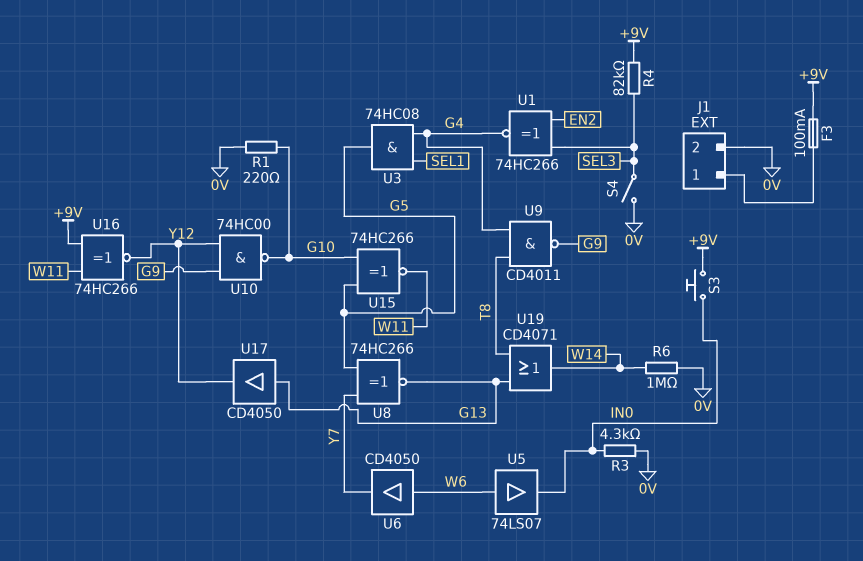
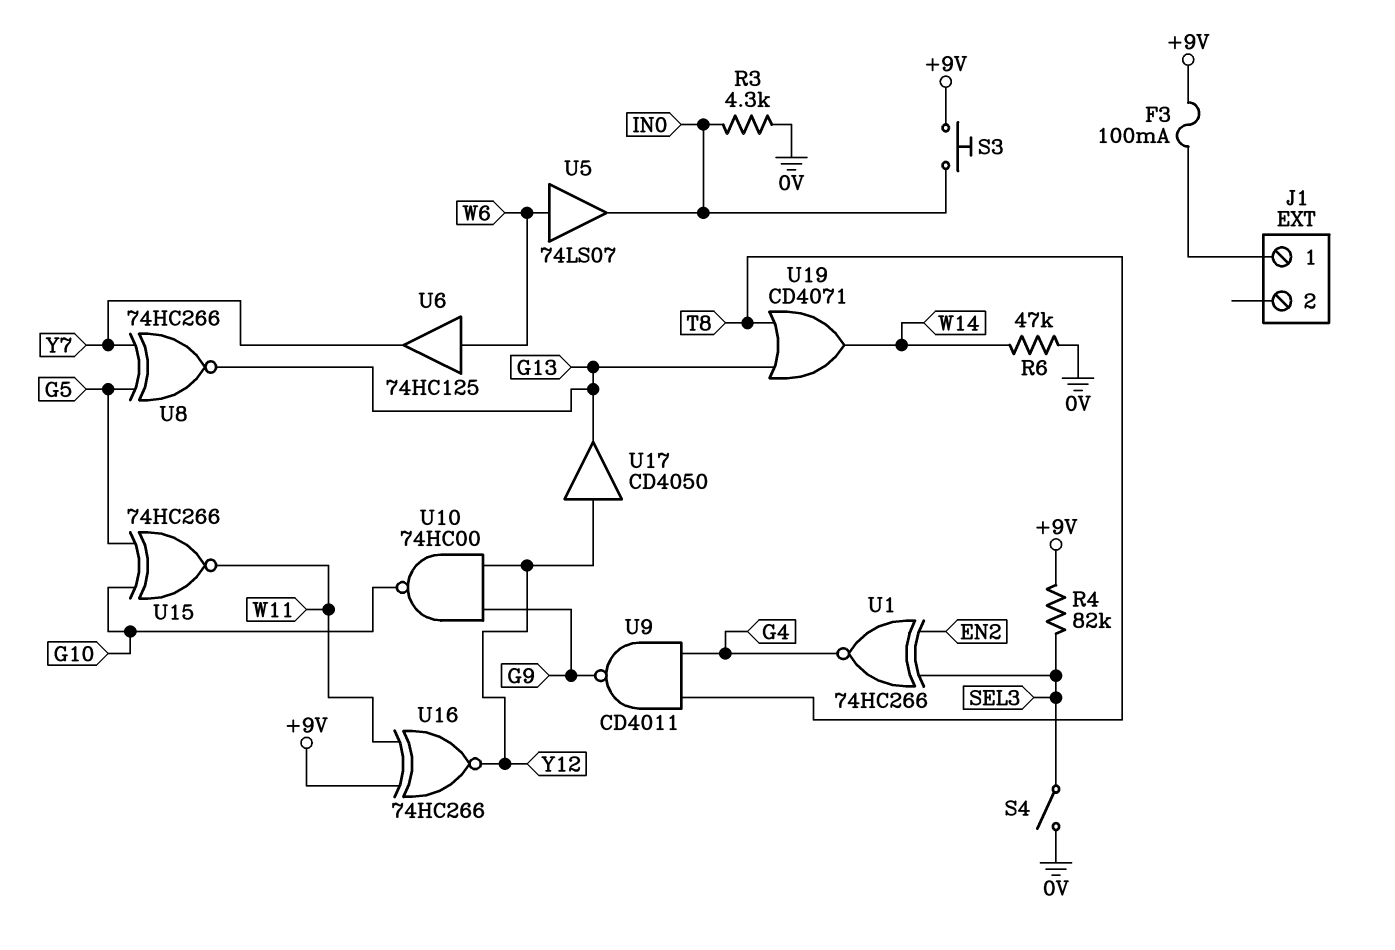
J1 pin 2: 0V -> none
R1: 220 (0V, G10) -> none
R6: 1M (0V, W14) -> 47k (0V, W14)
U3: AND 74HC08 (in G4, in SEL1, out G5) -> none
U6: buffer CD4050 (in W6, out Y7) -> buffer 74HC125 (in W6, out Y7)
U17: buffer CD4050 (in G13, out Y12) -> buffer CD4050 (in Y12, out G13)

